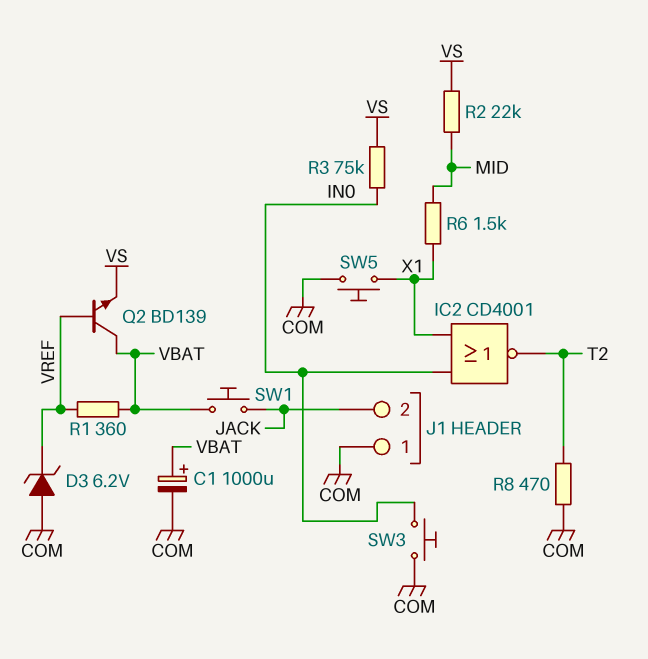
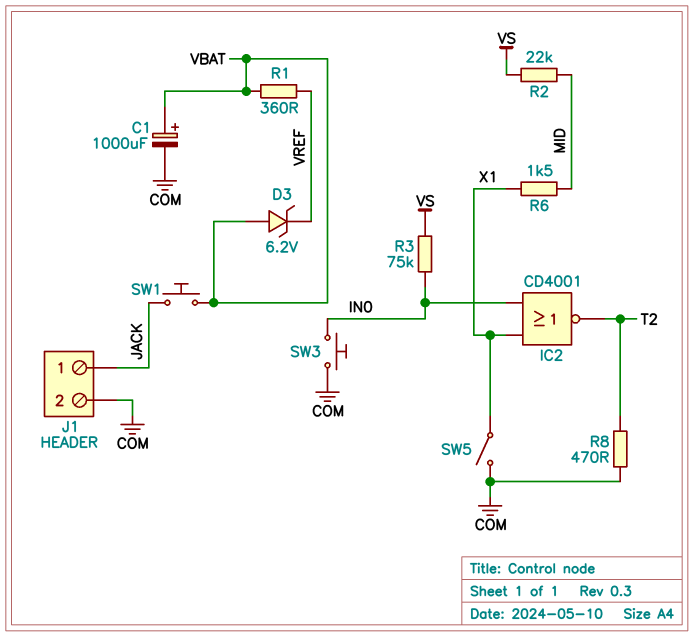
D3: zener 6.2V (A COM, K VREF) -> zener 6.2V (A VBAT, K VREF)
J1 pin 1: COM -> JACK
J1 pin 2: JACK -> COM
Q2: NPN BD139 (B VREF, C VBAT, E VS) -> none
SW5: button (COM, X1) -> switch (COM, X1)

